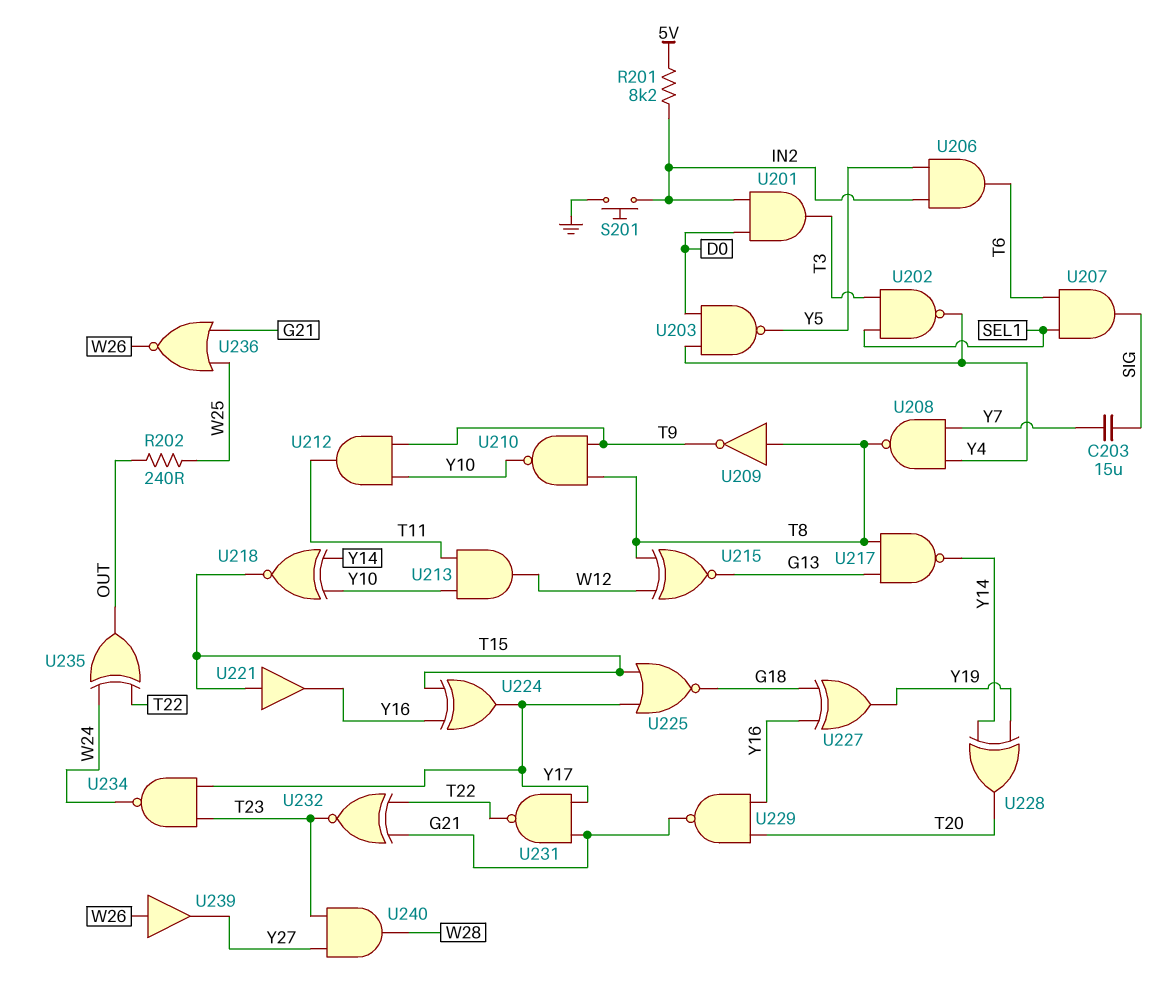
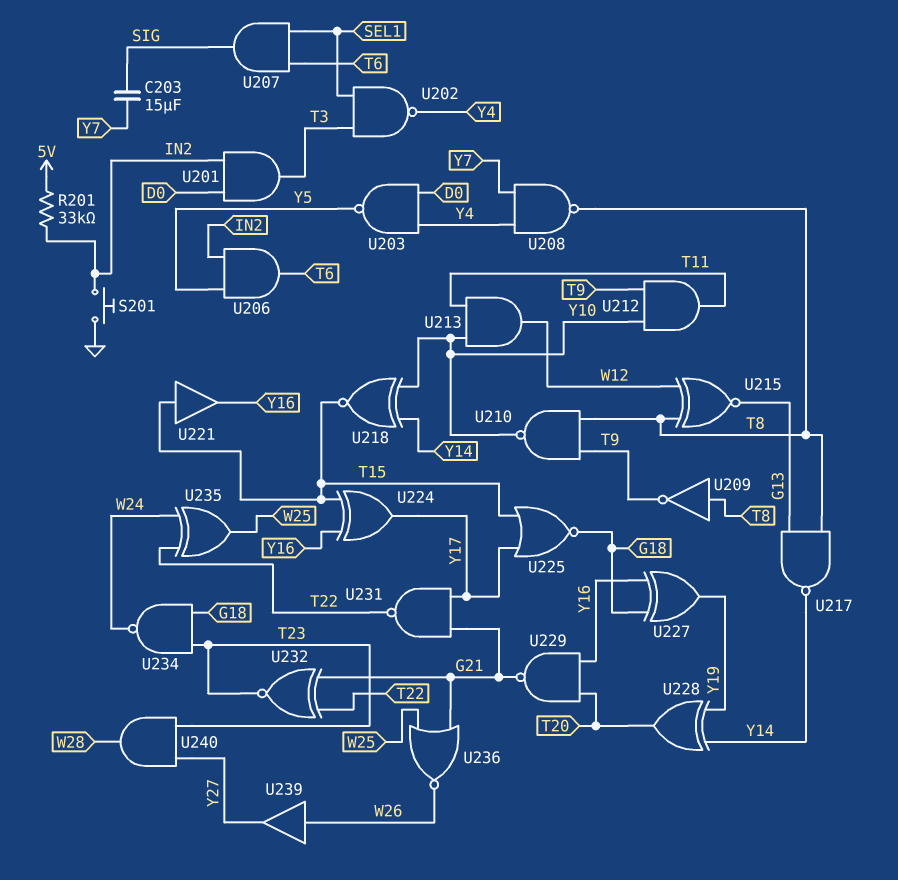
R201: 8.2k (5V, IN2) -> 33k (5V, IN2)
R202: 240 (OUT, W25) -> none
U234: NAND (in T23, in Y17, out W24) -> NAND (in G18, in T23, out W24)
U235: XOR (in T22, in W24, out OUT) -> XOR (in T22, in W24, out W25)

